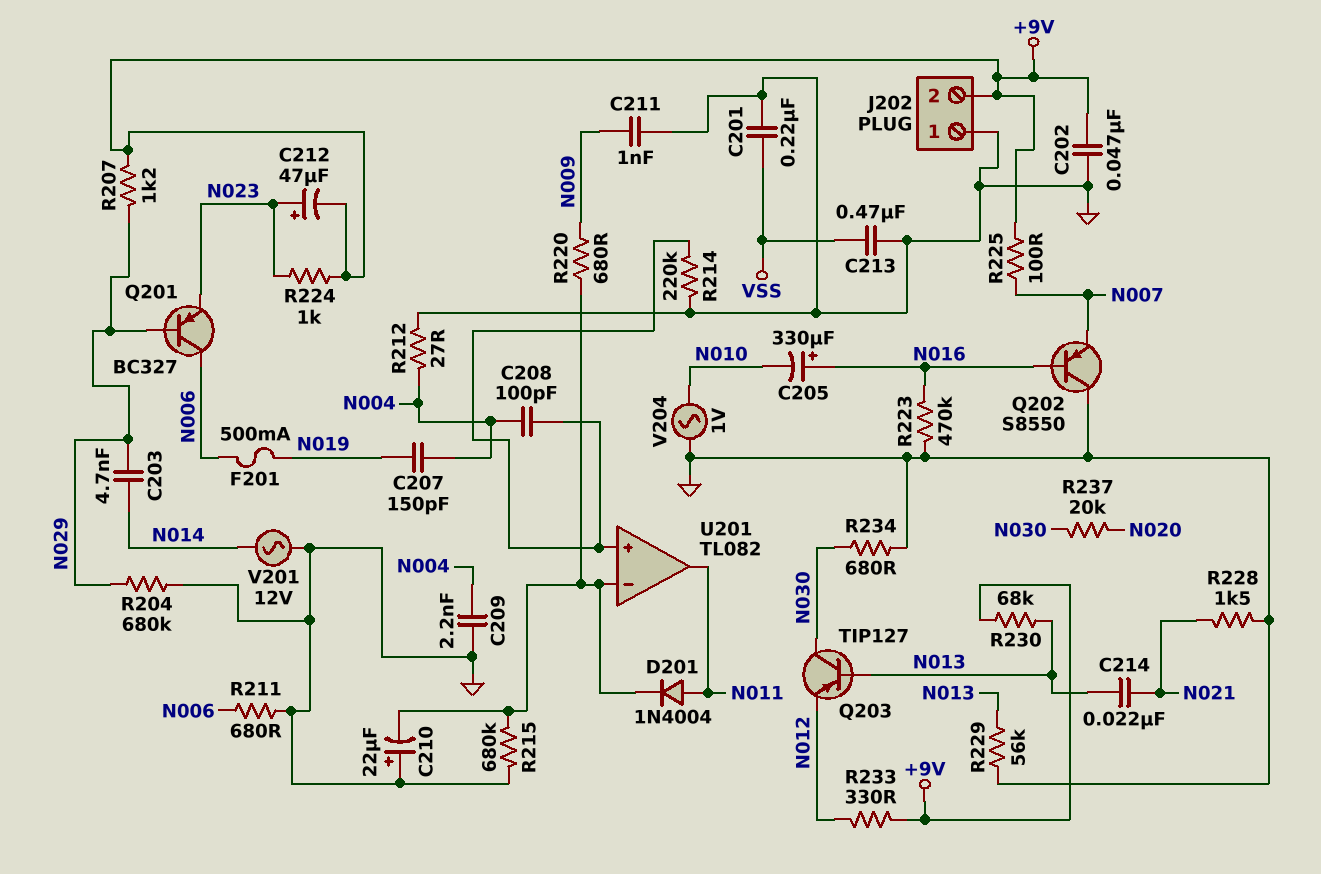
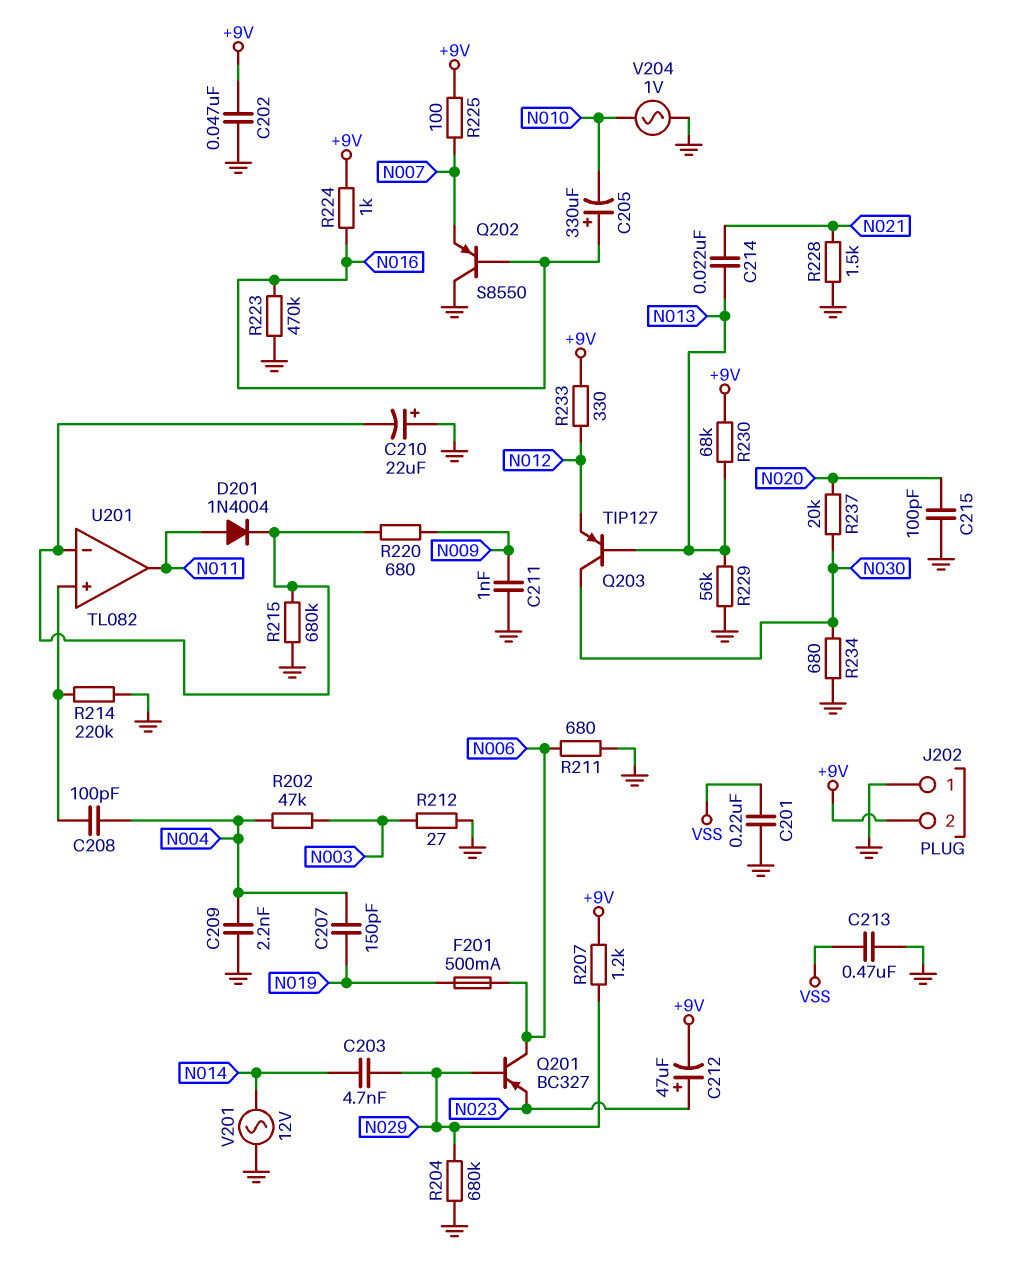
C215: none -> 100pF (GND, N020)
R202: none -> 47k (N003, N004)
R212: 27 (GND, N004) -> 27 (GND, N003)
R224: 1k (+9V, N023) -> 1k (+9V, N016)

